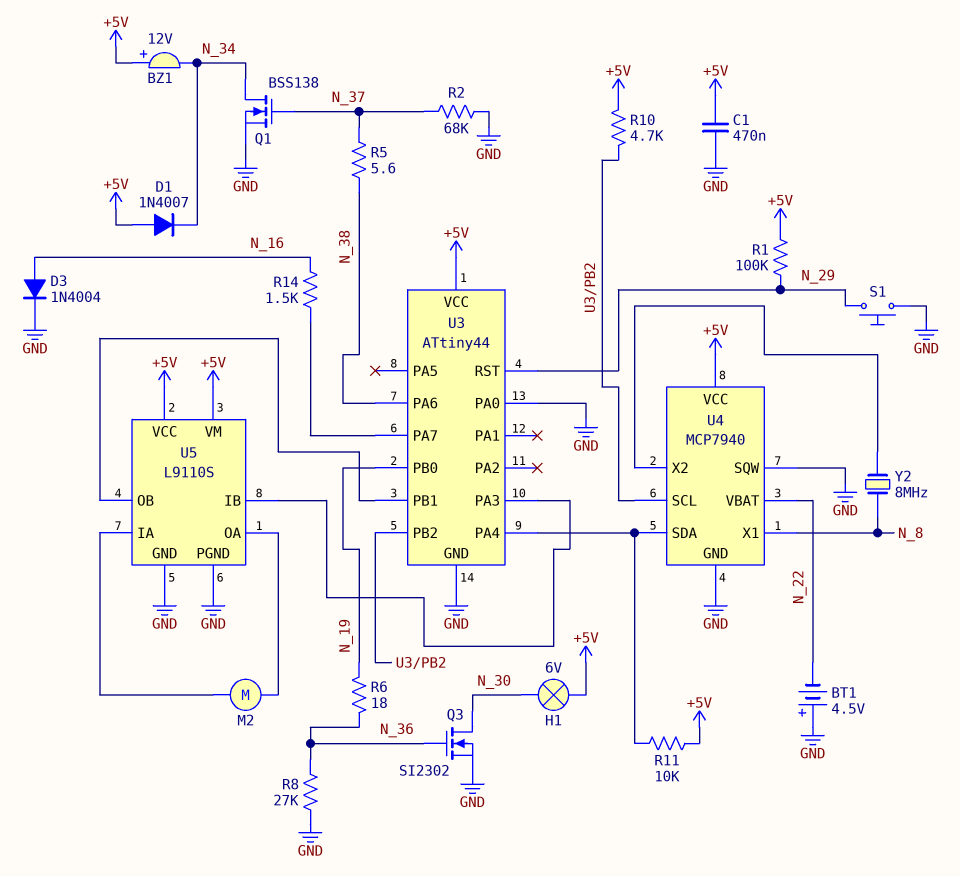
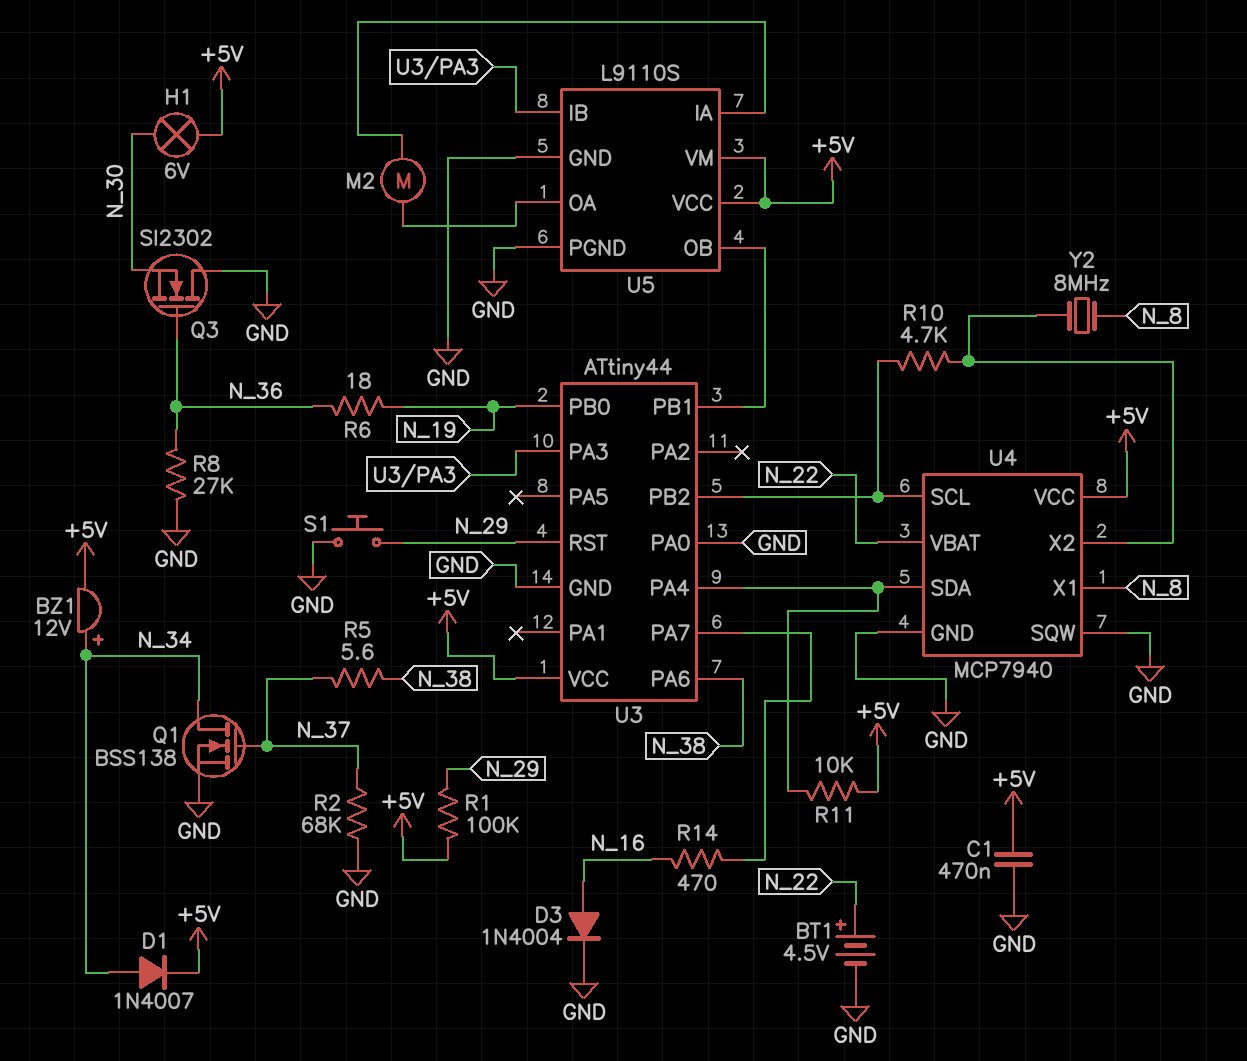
BT1: 4.5V (plus GND, minus N_22) -> 4.5V (plus N_22, minus GND)
BZ1: buzzer 12V (plus +5V, minus N_34) -> buzzer 12V (plus N_34, minus +5V)
D1: diode 1N4007 (A +5V, K N_34) -> diode 1N4007 (A N_34, K +5V)
Q3: NMOS SI2302 (G N_36, D N_30, S GND) -> NMOS SI2302 (G N_36, D GND, S N_30)
R10: 4.7k (+5V, U3/PB2) -> 4.7k (U3/PB2, U4/X2)
R14: 1.5k (N_16, U3/PA7) -> 470 (N_16, U3/PA7)

